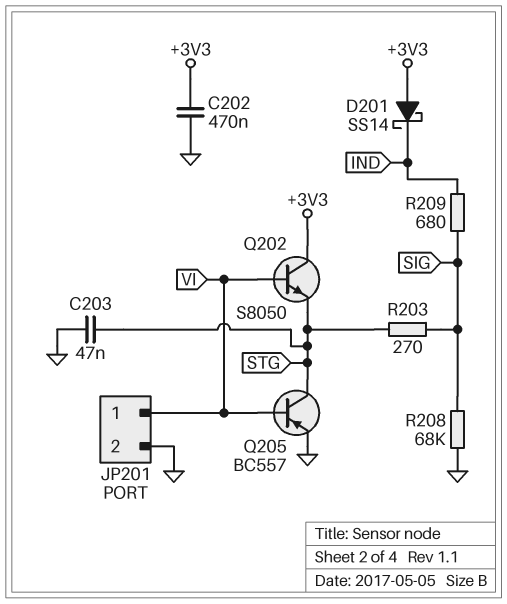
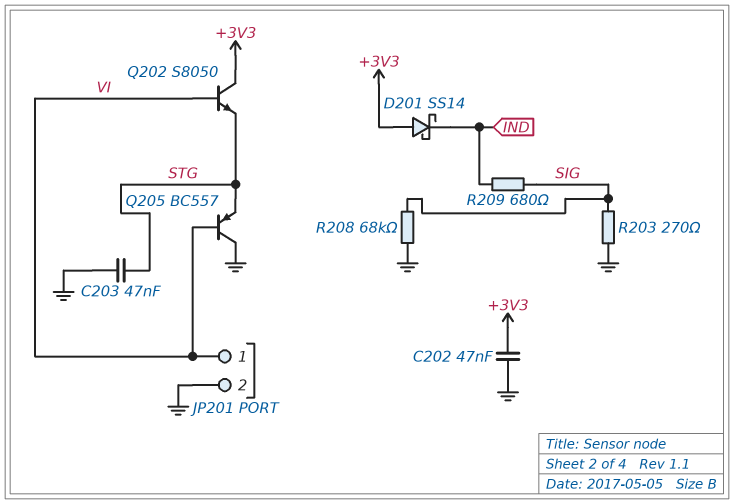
C202: 470nF (+3V3, GND) -> 47nF (+3V3, GND)
Q205: PNP BC557 (B VI, C STG, E GND) -> PNP BC557 (B VI, C GND, E STG)
R203: 270 (SIG, STG) -> 270 (GND, SIG)

